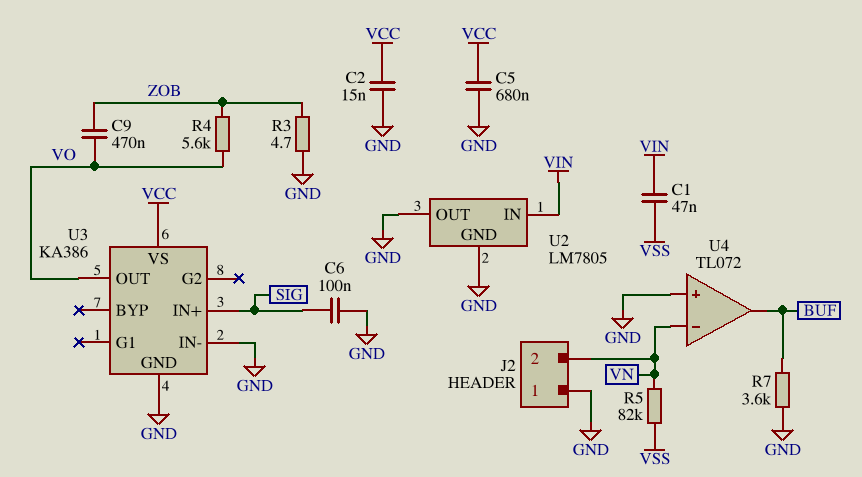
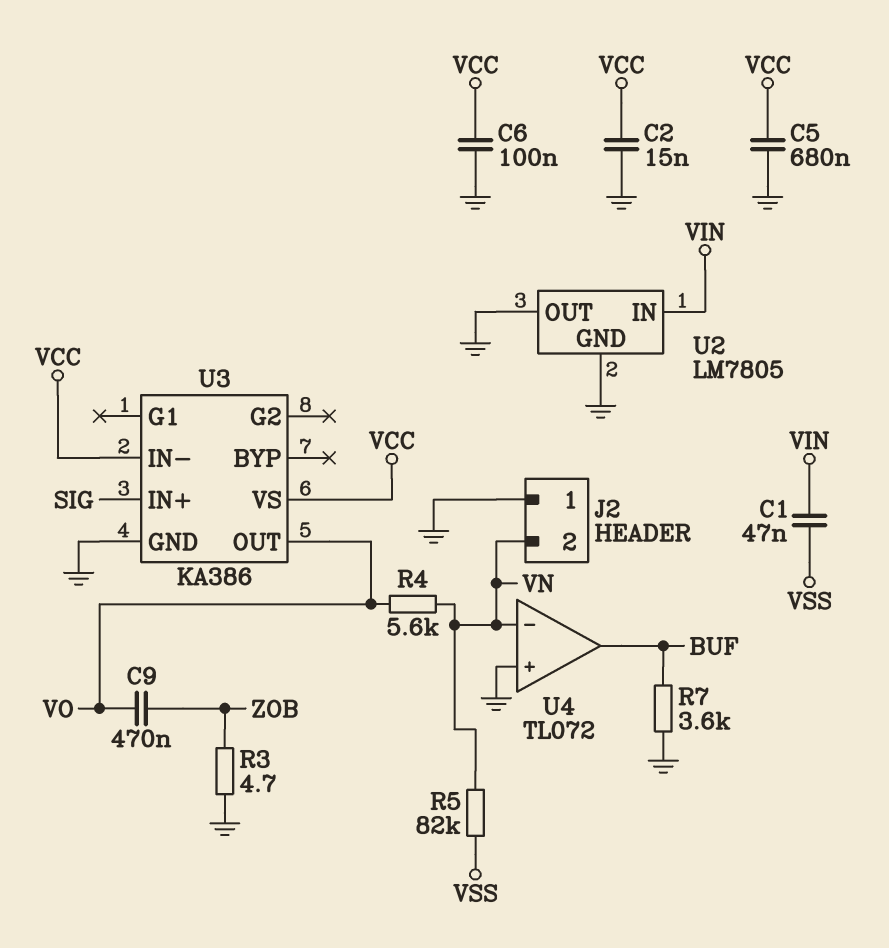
C6: 100nF (GND, SIG) -> 100nF (GND, VCC)
R4: 5.6k (VO, ZOB) -> 5.6k (VN, VO)
U3 pin IN-: GND -> VCC

